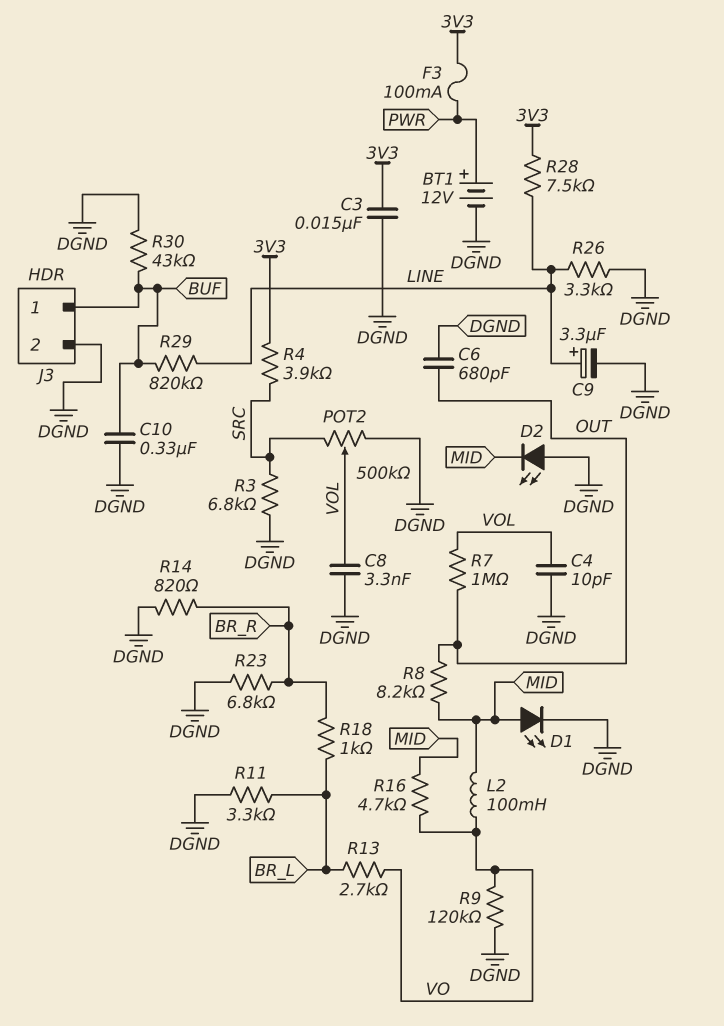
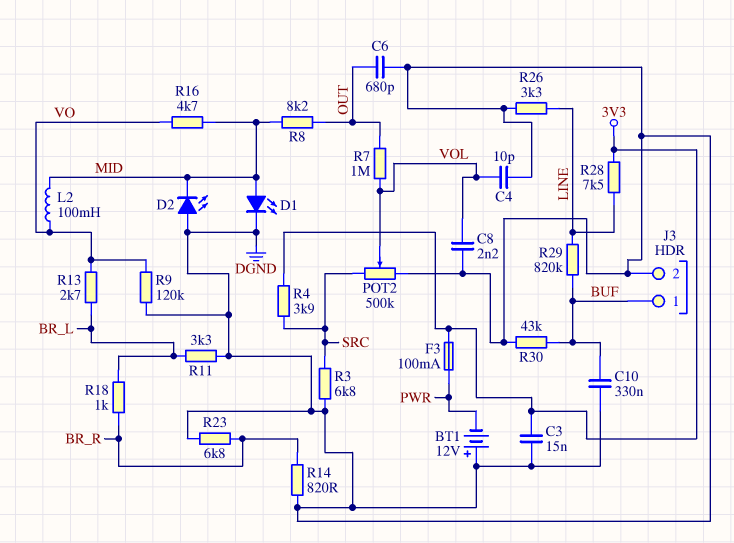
BT1: 12V (plus PWR, minus DGND) -> 12V (plus DGND, minus PWR)
C8: 3.3nF (DGND, VOL) -> 2.2nF (DGND, VOL)
C9: 3.3uF (plus LINE, minus DGND) -> none

